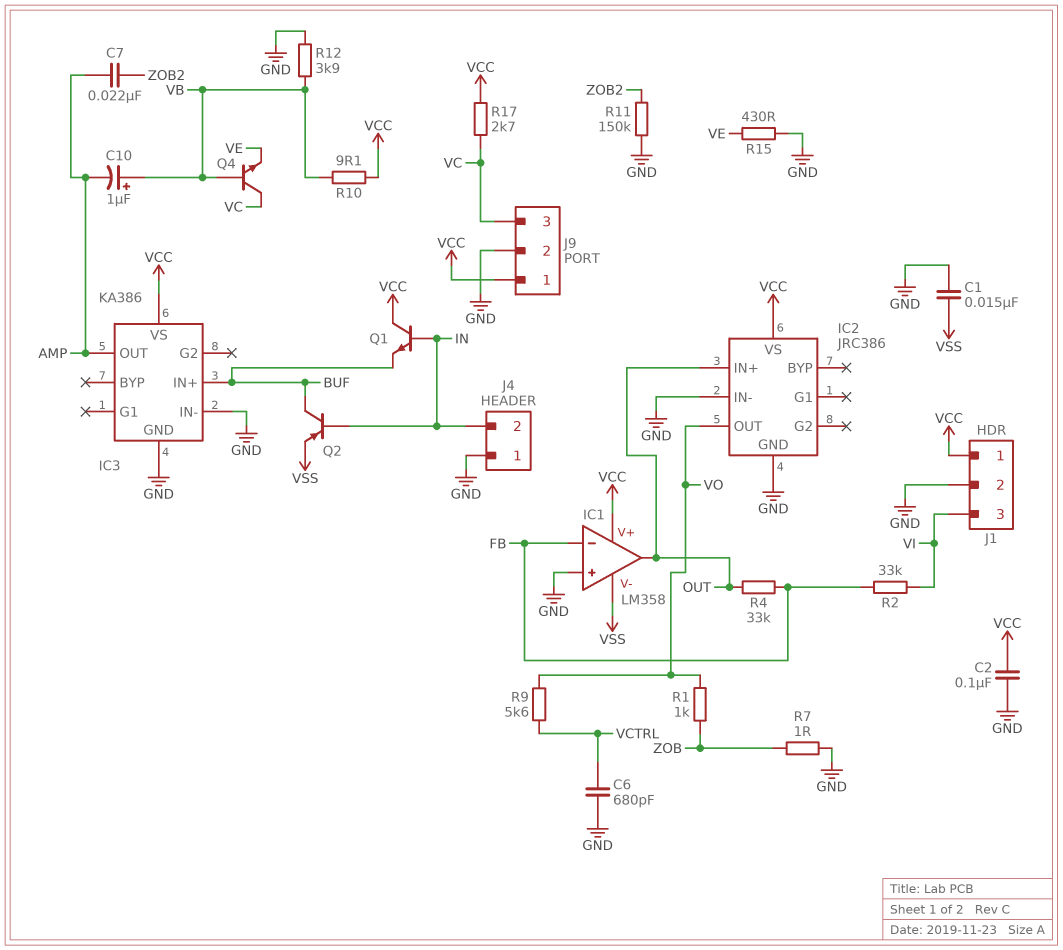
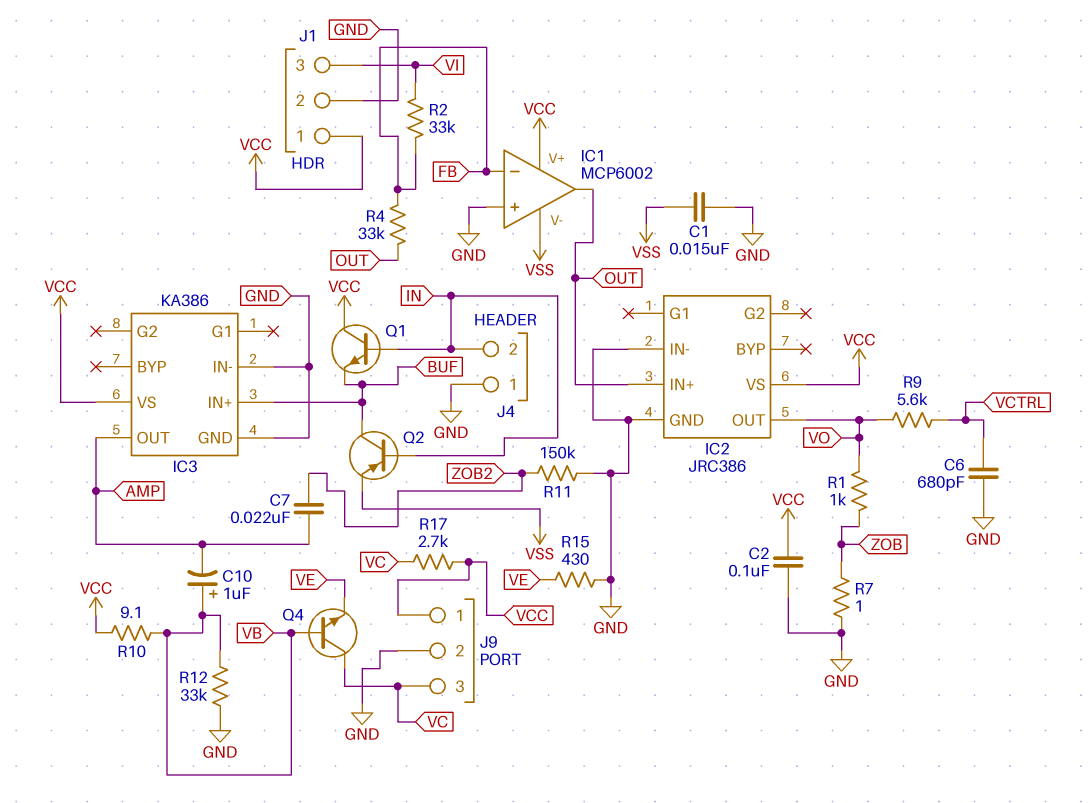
IC1: LM358 -> MCP6002
R12: 3.9k (GND, VB) -> 33k (GND, VB)

